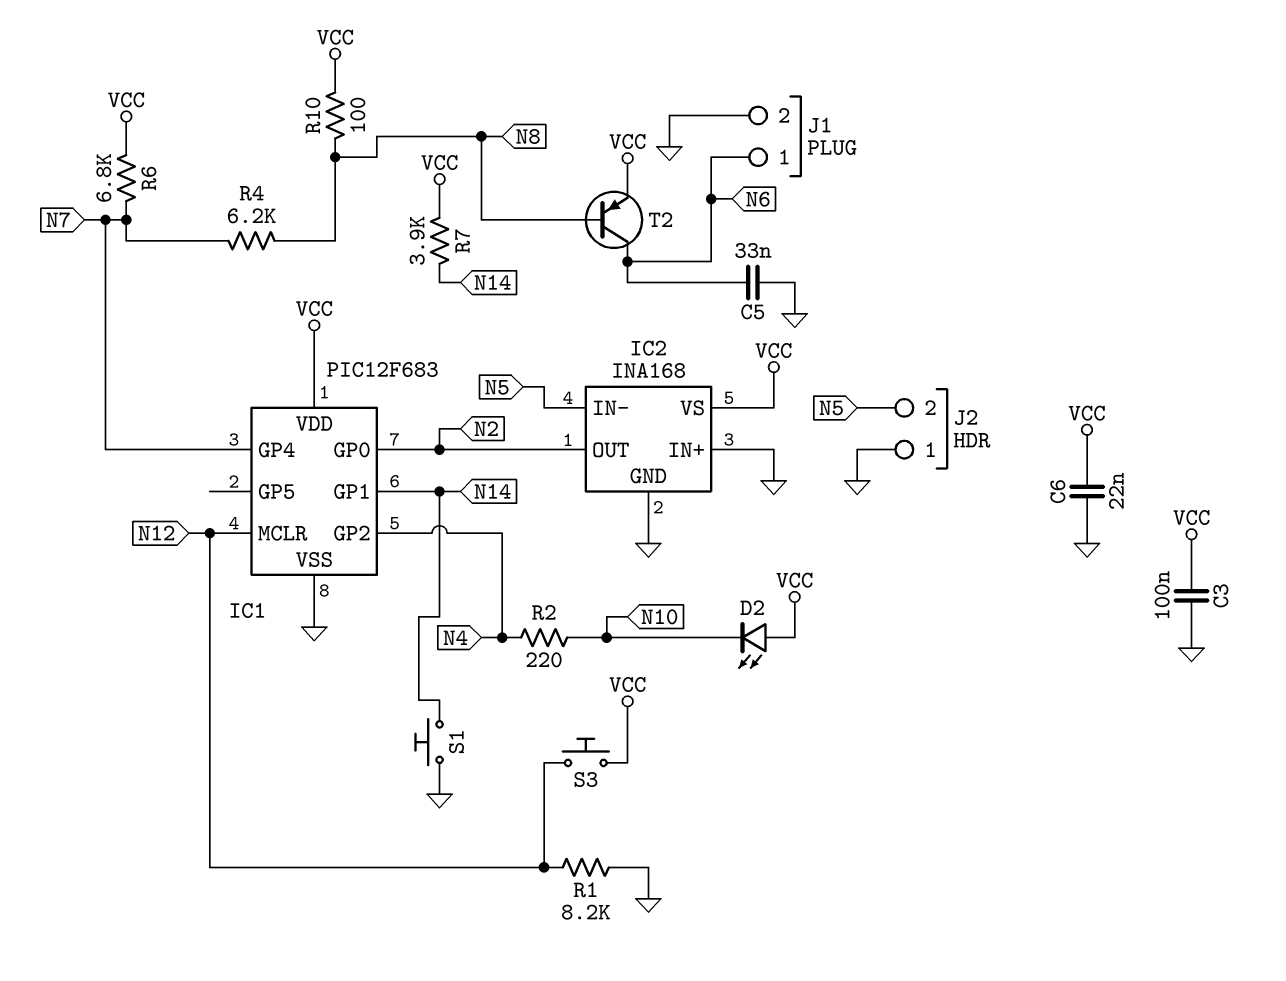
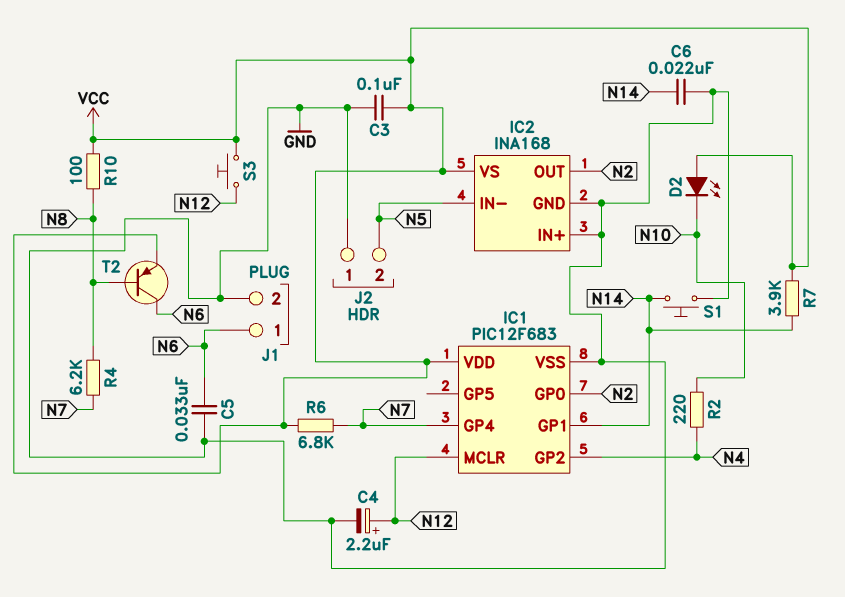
C4: none -> 2.2uF (plus N12, minus GND)
C6: 22nF (GND, VCC) -> 22nF (GND, N14)
R1: 8.2k (GND, N12) -> none

